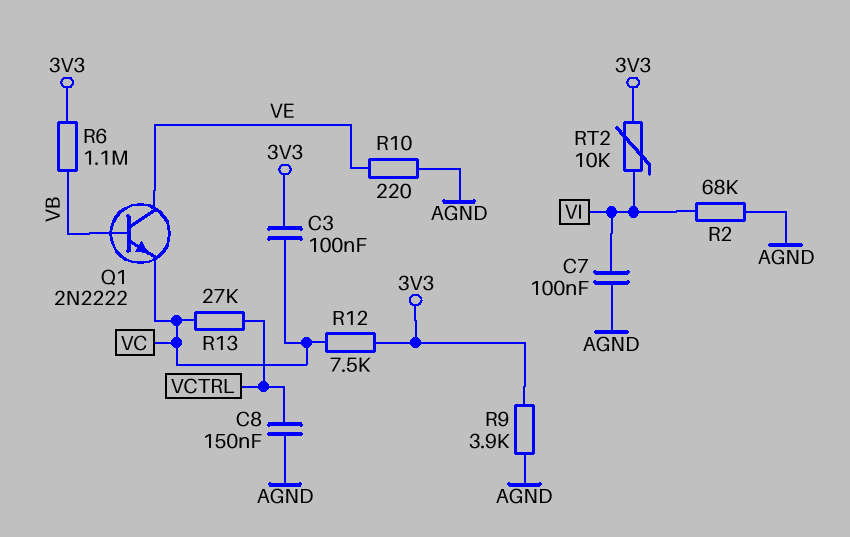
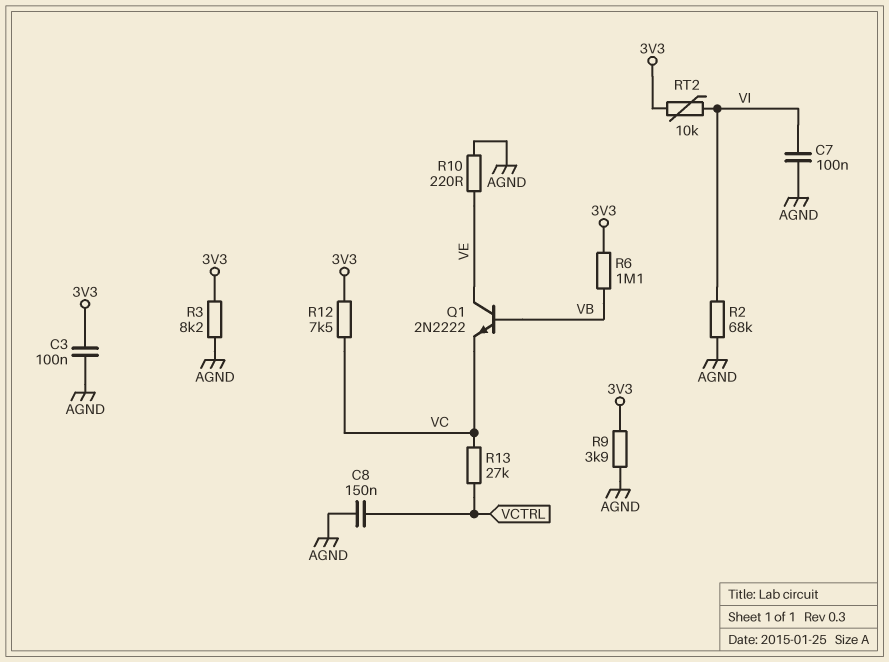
C3: 100nF (3V3, VC) -> 100nF (3V3, AGND)
R3: none -> 8.2k (3V3, AGND)

